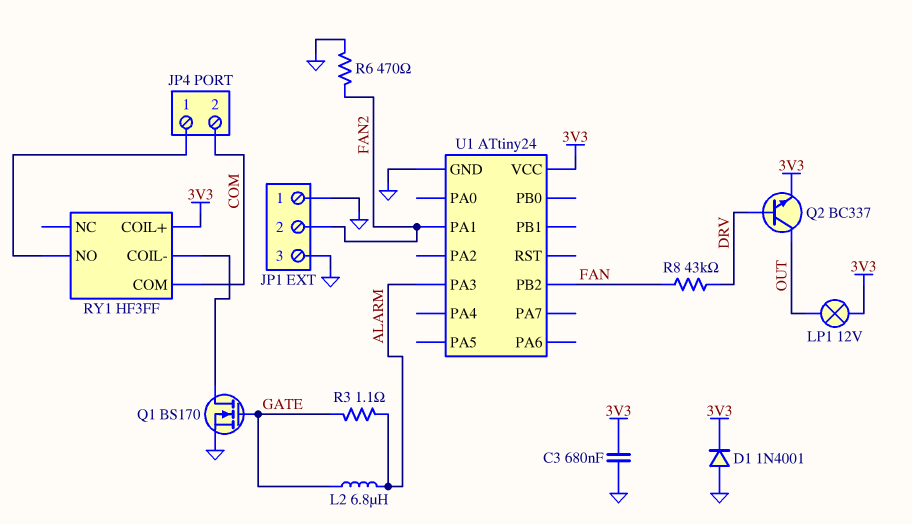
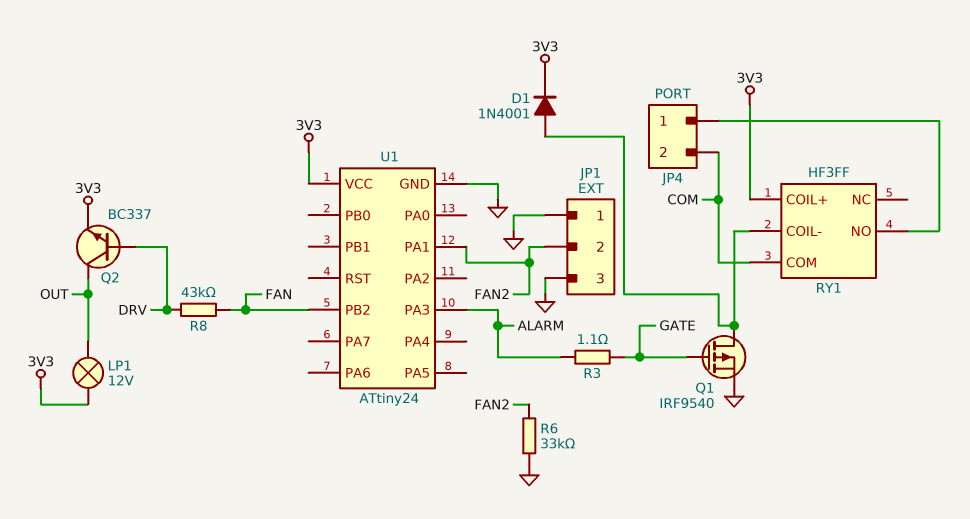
C3: 680nF (3V3, GND) -> none
D1: diode 1N4001 (A GND, K 3V3) -> diode 1N4001 (A RY1/COIL-, K 3V3)
L2: 6.8uH (ALARM, GATE) -> none
Q1: NMOS BS170 (G GATE, D RY1/COIL-, S GND) -> PMOS IRF9540 (G GATE, D RY1/COIL-, S GND)
R6: 470 (FAN2, GND) -> 33k (FAN2, GND)

